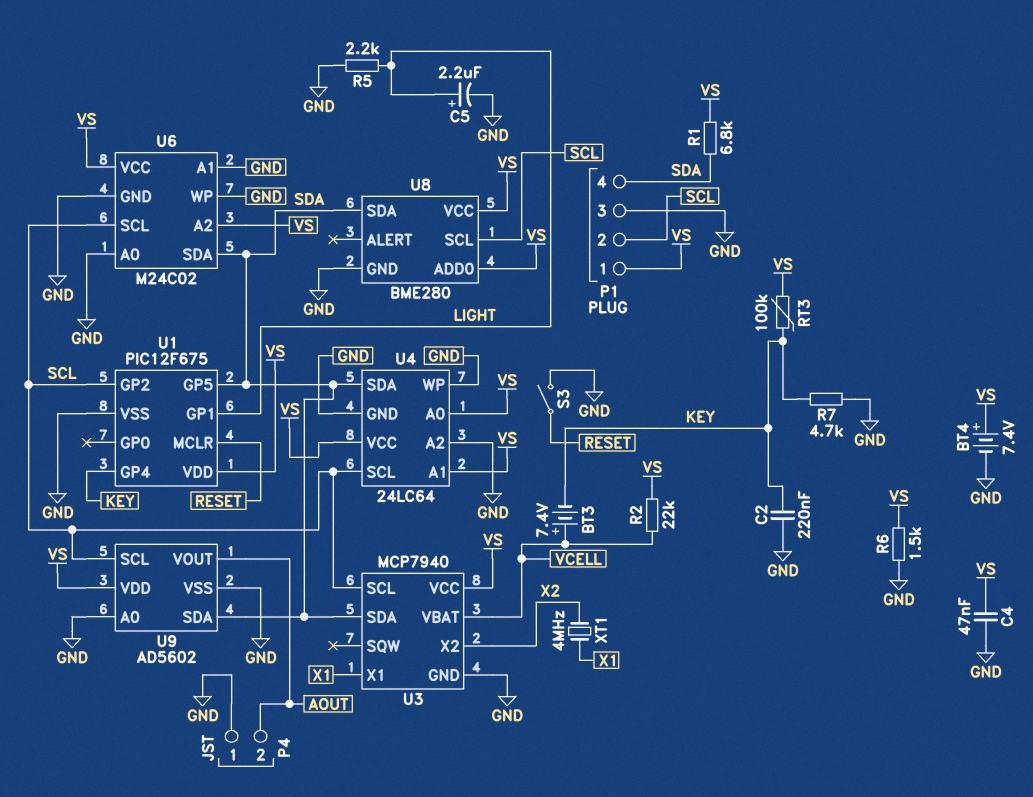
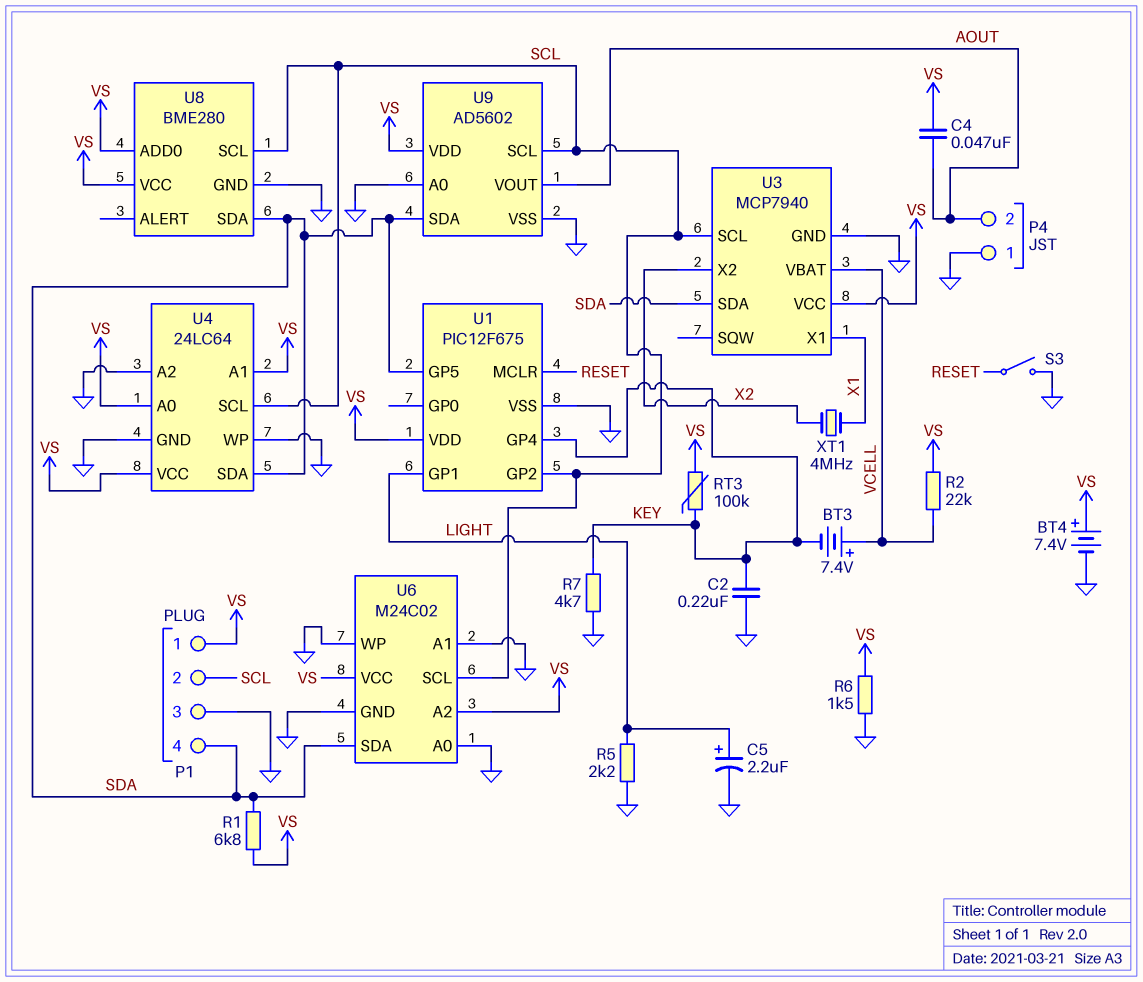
C4: 47nF (GND, VS) -> 47nF (AOUT, VS)

